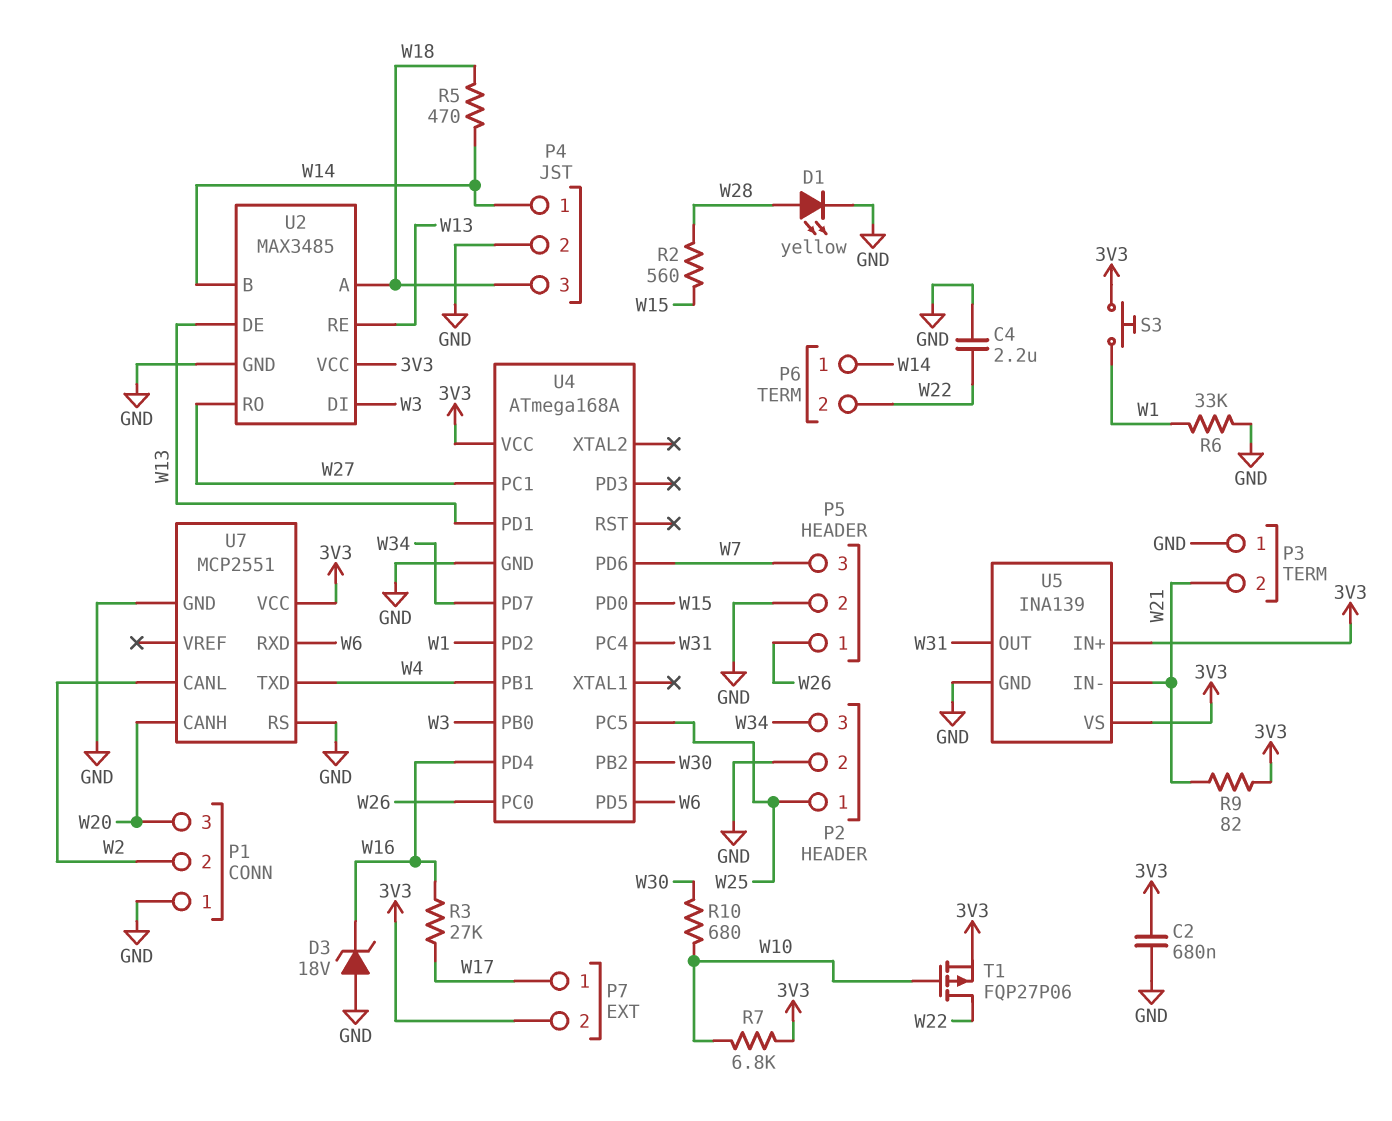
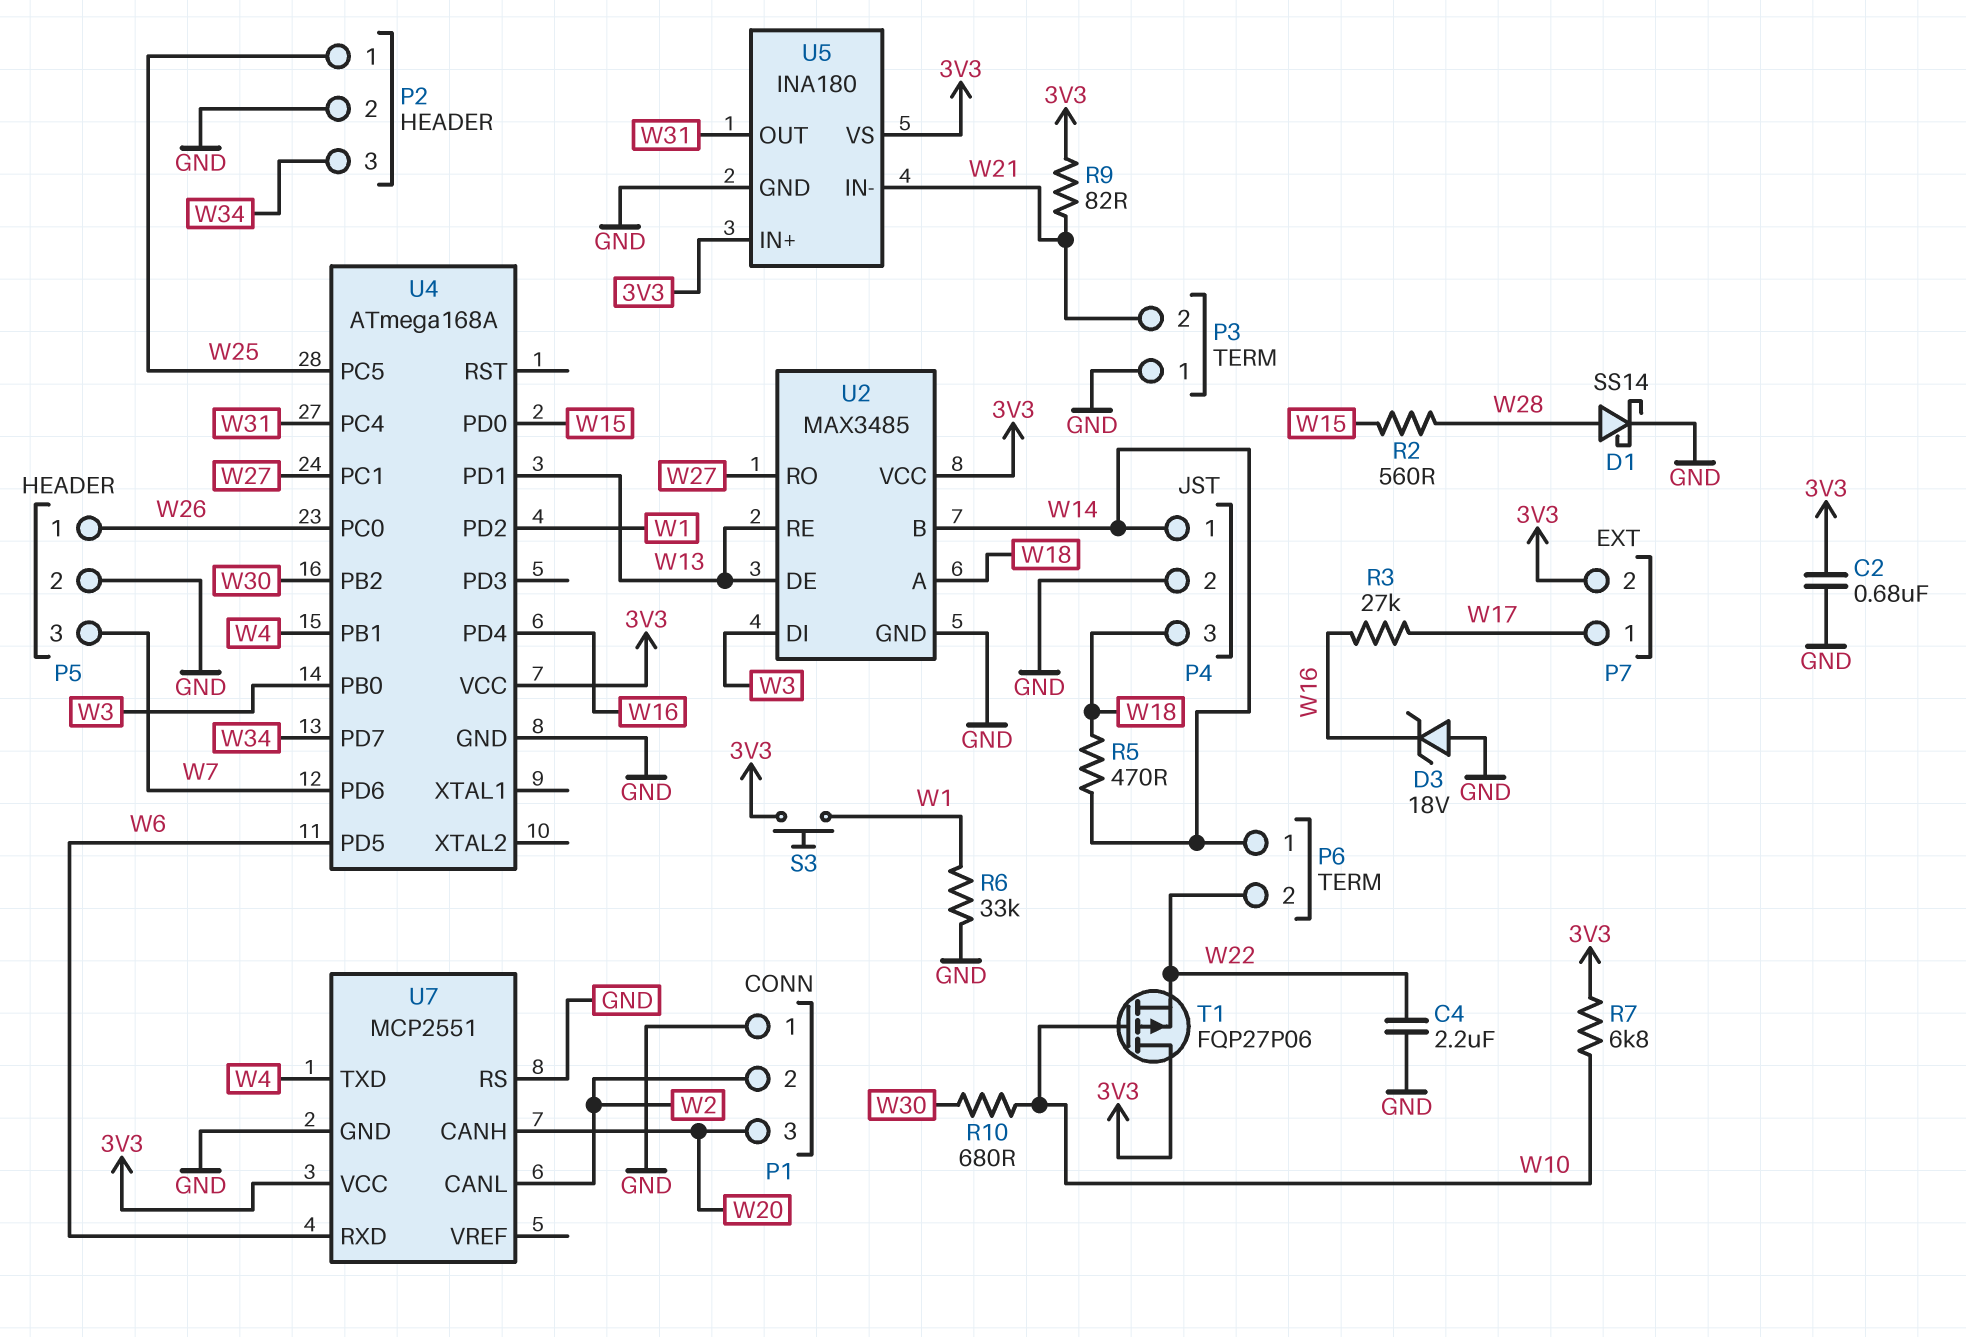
D1: LED yellow (A W28, K GND) -> schottky SS14 (A W28, K GND)
T1: PMOS FQP27P06 (G W10, D W22, S 3V3) -> PMOS FQP27P06 (G W10, D 3V3, S W22)
U5: INA139 -> INA180

